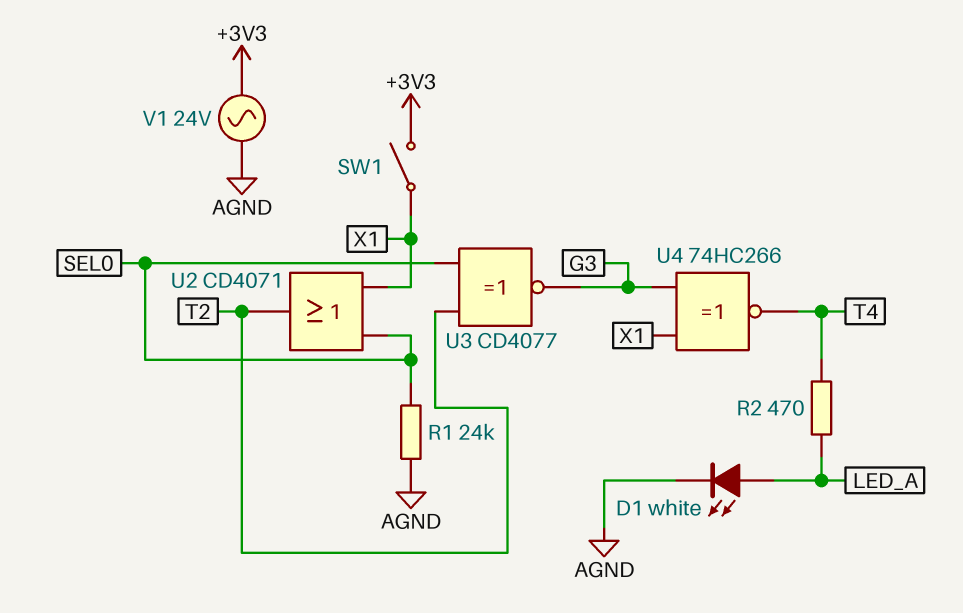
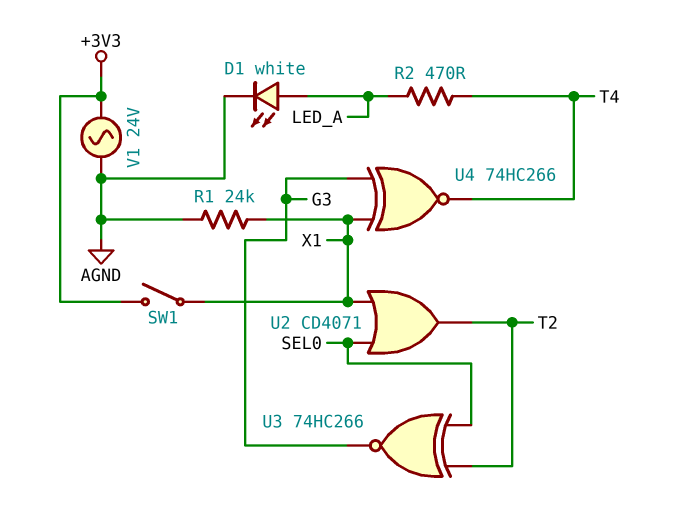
R1: 24k (AGND, SEL0) -> 24k (AGND, X1)
U3: XNOR CD4077 (in SEL0, in T2, out G3) -> XNOR 74HC266 (in SEL0, in T2, out G3)

